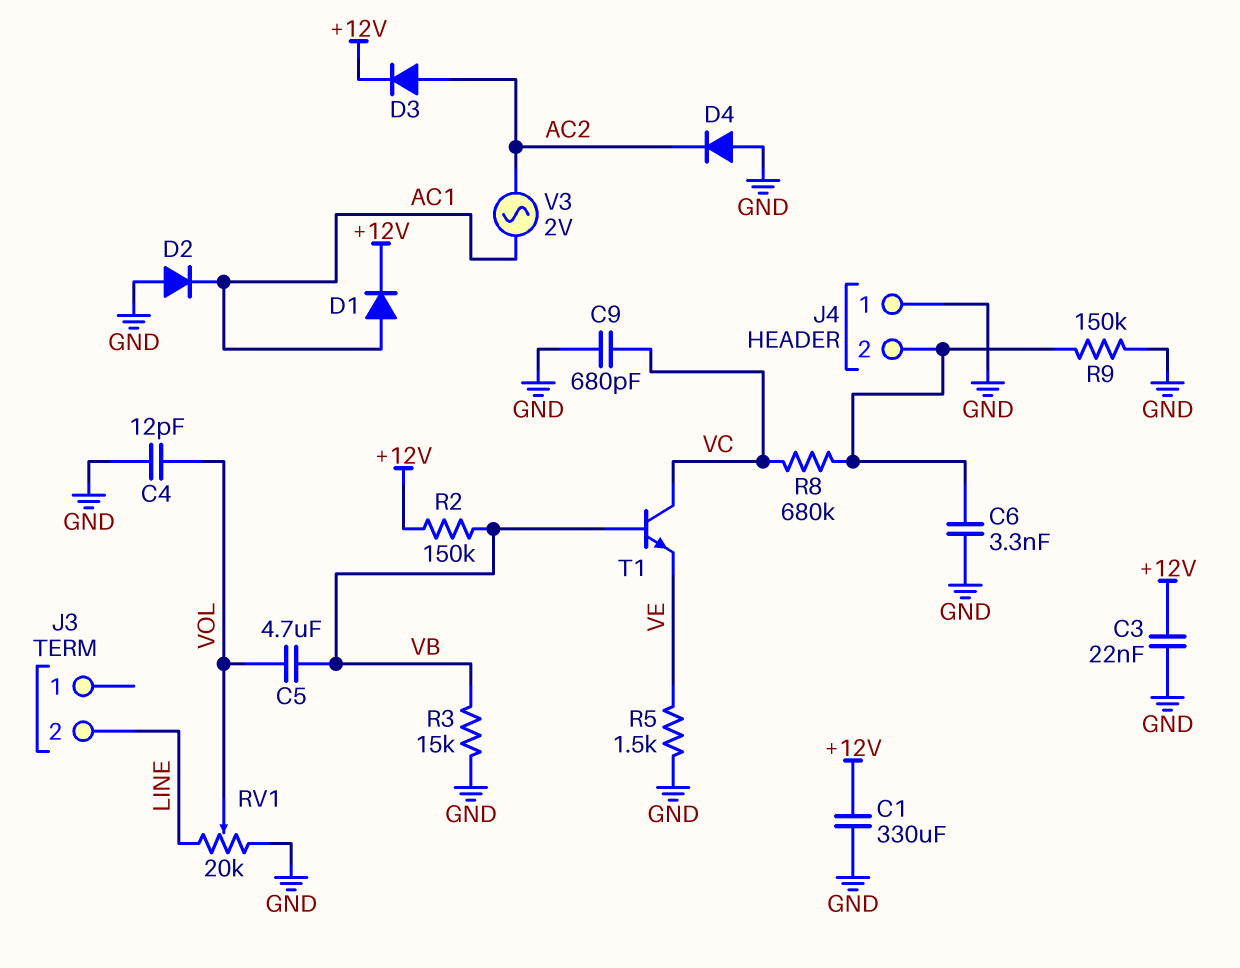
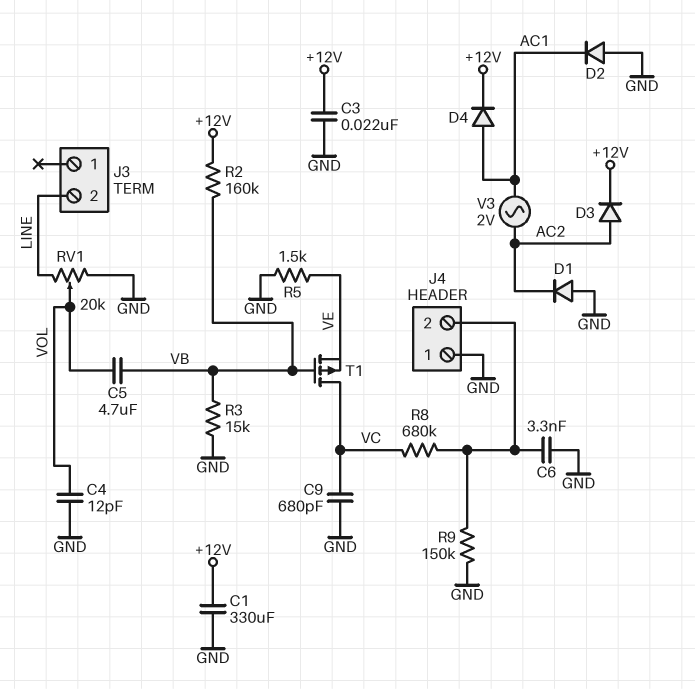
D1: diode (A AC1, K +12V) -> diode (A GND, K AC2)
D4: diode (A GND, K AC2) -> diode (A AC1, K +12V)
R2: 150k (+12V, VB) -> 160k (+12V, VB)
T1: NPN (B VB, C VC, E VE) -> PMOS (G VB, D VC, S VE)

